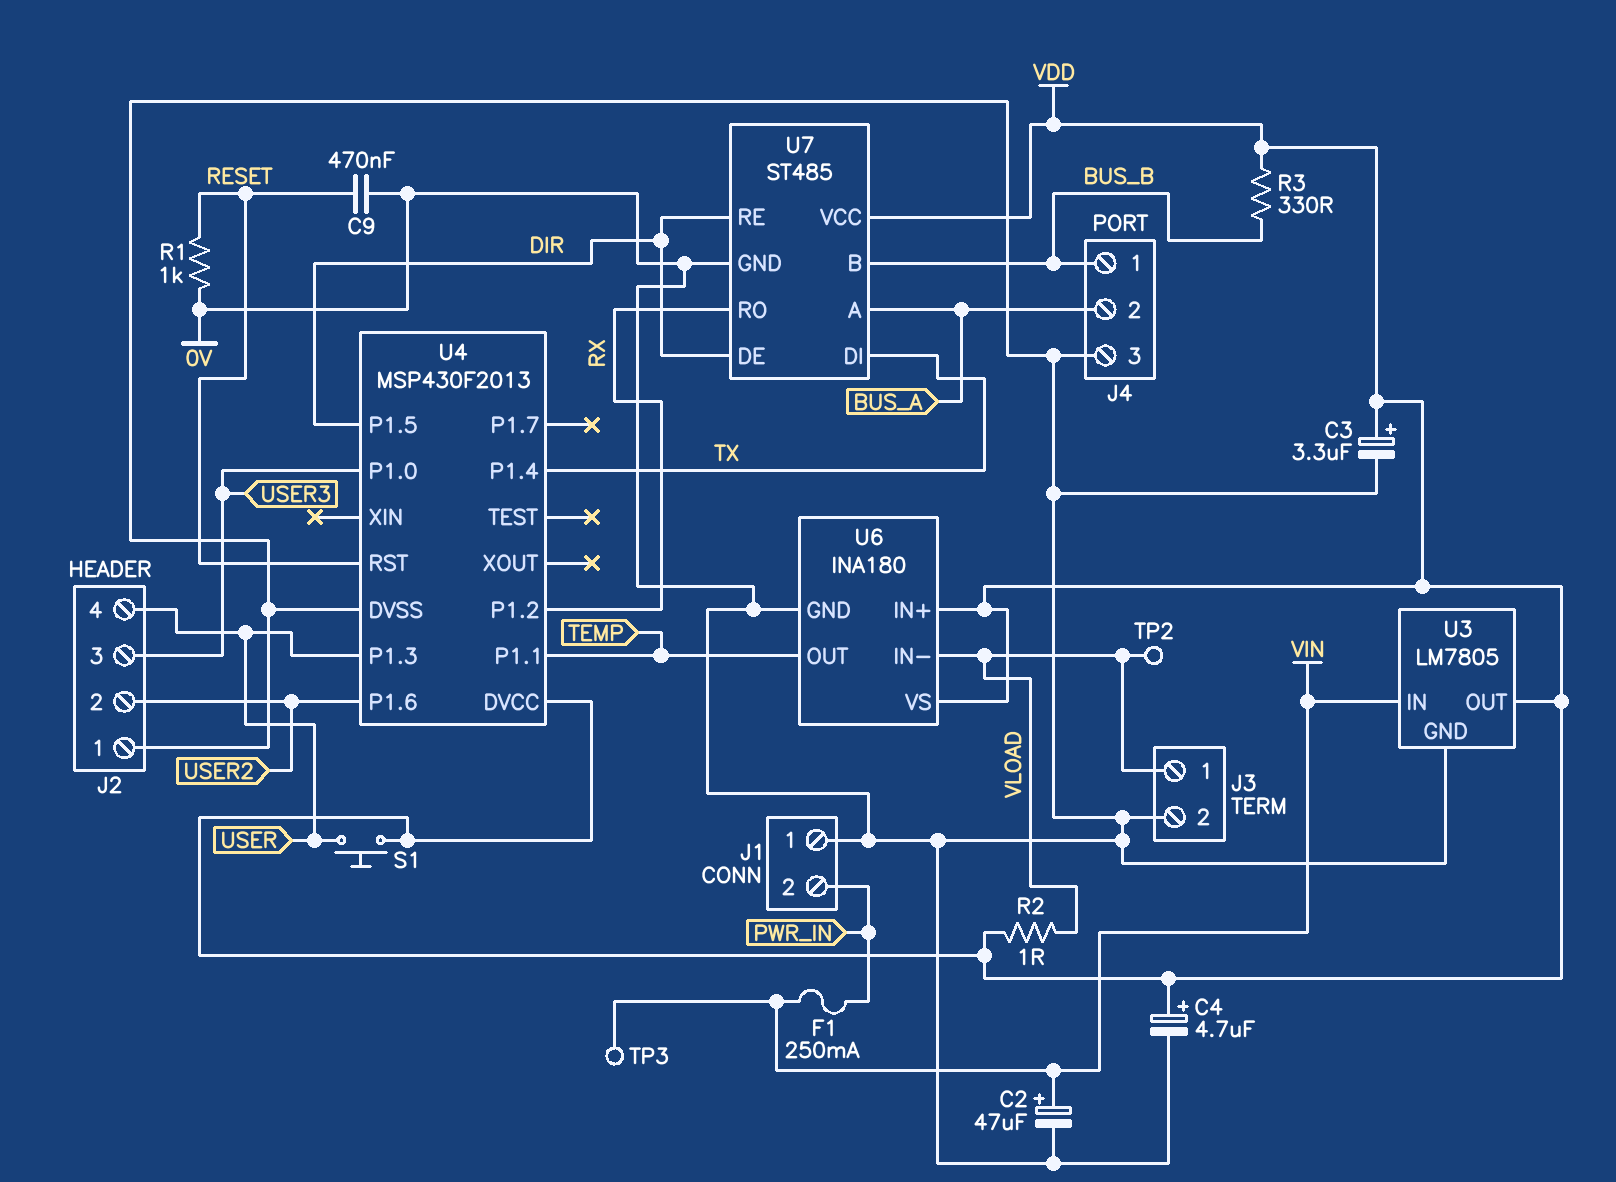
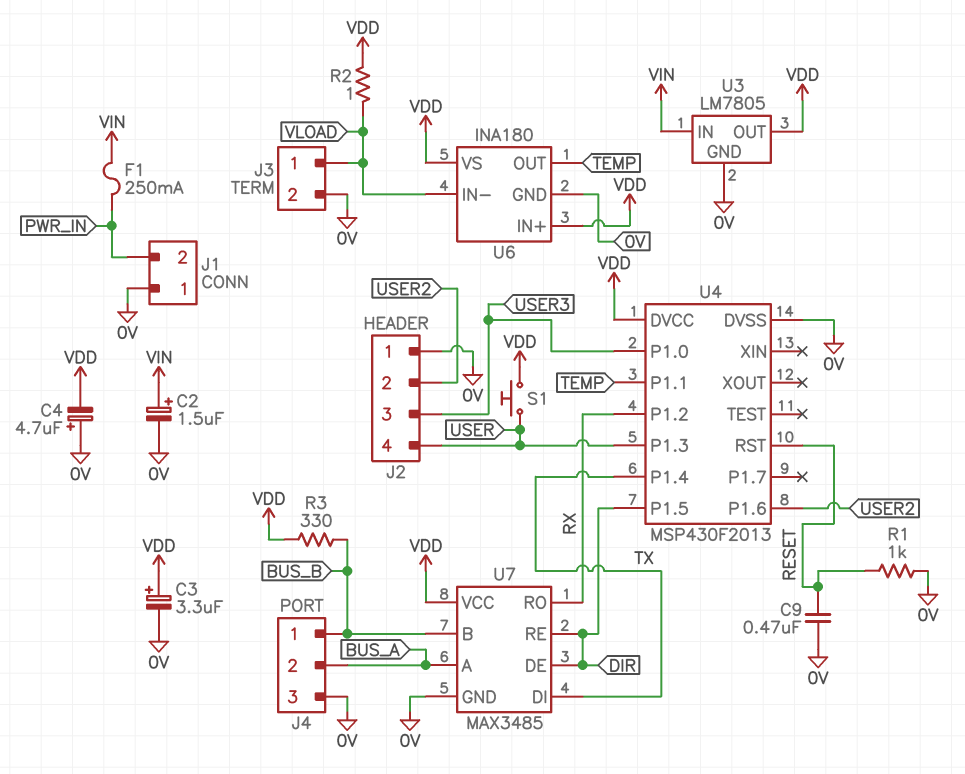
C2: 47uF (plus VIN, minus 0V) -> 1.5uF (plus VIN, minus 0V)
C4: 4.7uF (plus VDD, minus 0V) -> 4.7uF (plus 0V, minus VDD)
TP2: test point (VLOAD) -> none
TP3: test point (VIN) -> none
U7: ST485 -> MAX3485

